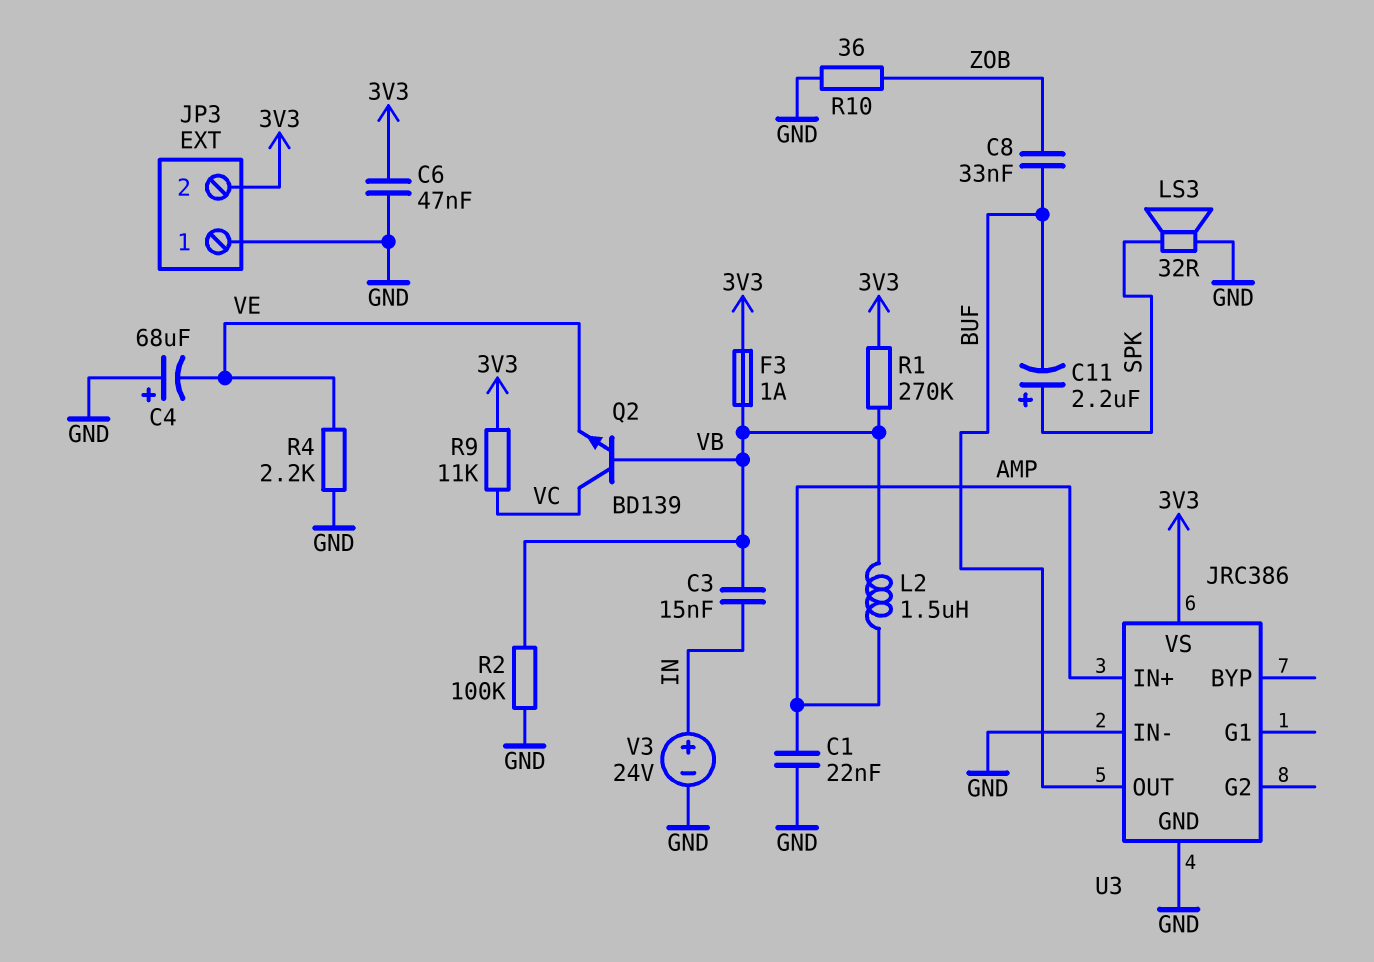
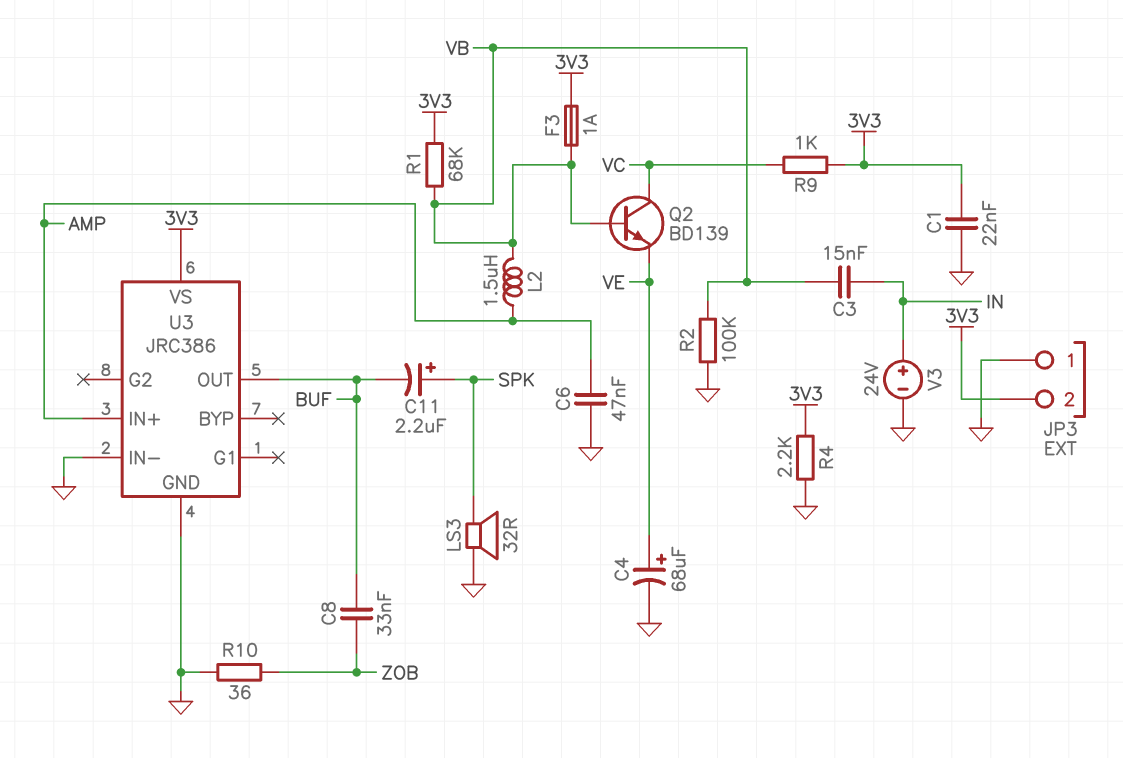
C1: 22nF (AMP, GND) -> 22nF (3V3, GND)
C4: 68uF (plus GND, minus VE) -> 68uF (plus VE, minus GND)
C6: 47nF (3V3, GND) -> 47nF (AMP, GND)
R1: 270k (3V3, VB) -> 68k (3V3, VB)
R4: 2.2k (GND, VE) -> 2.2k (3V3, GND)
R9: 11k (3V3, VC) -> 1k (3V3, VC)

